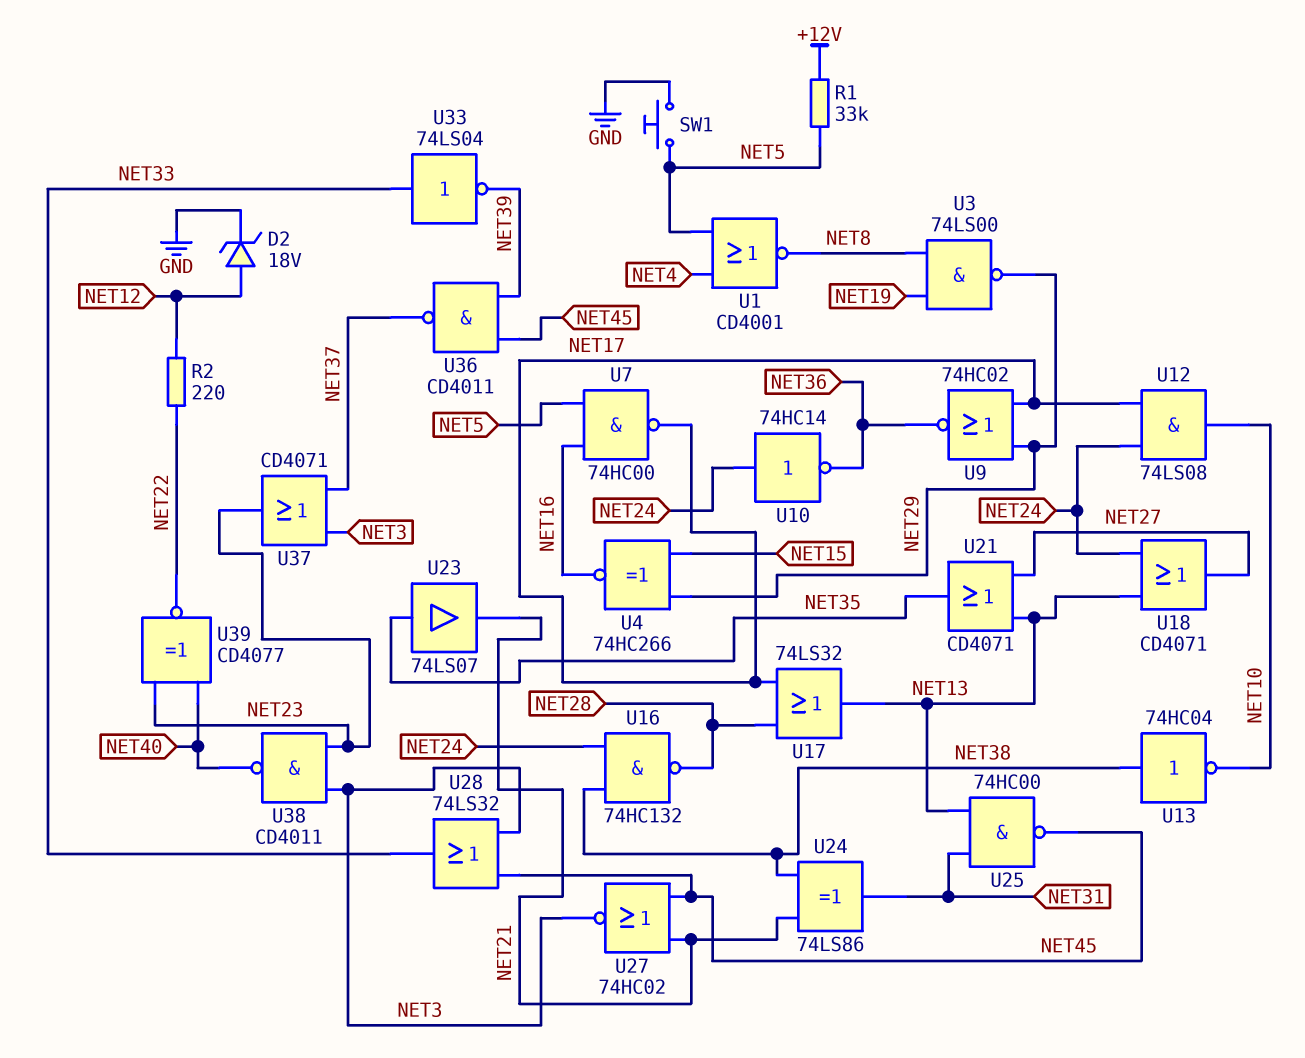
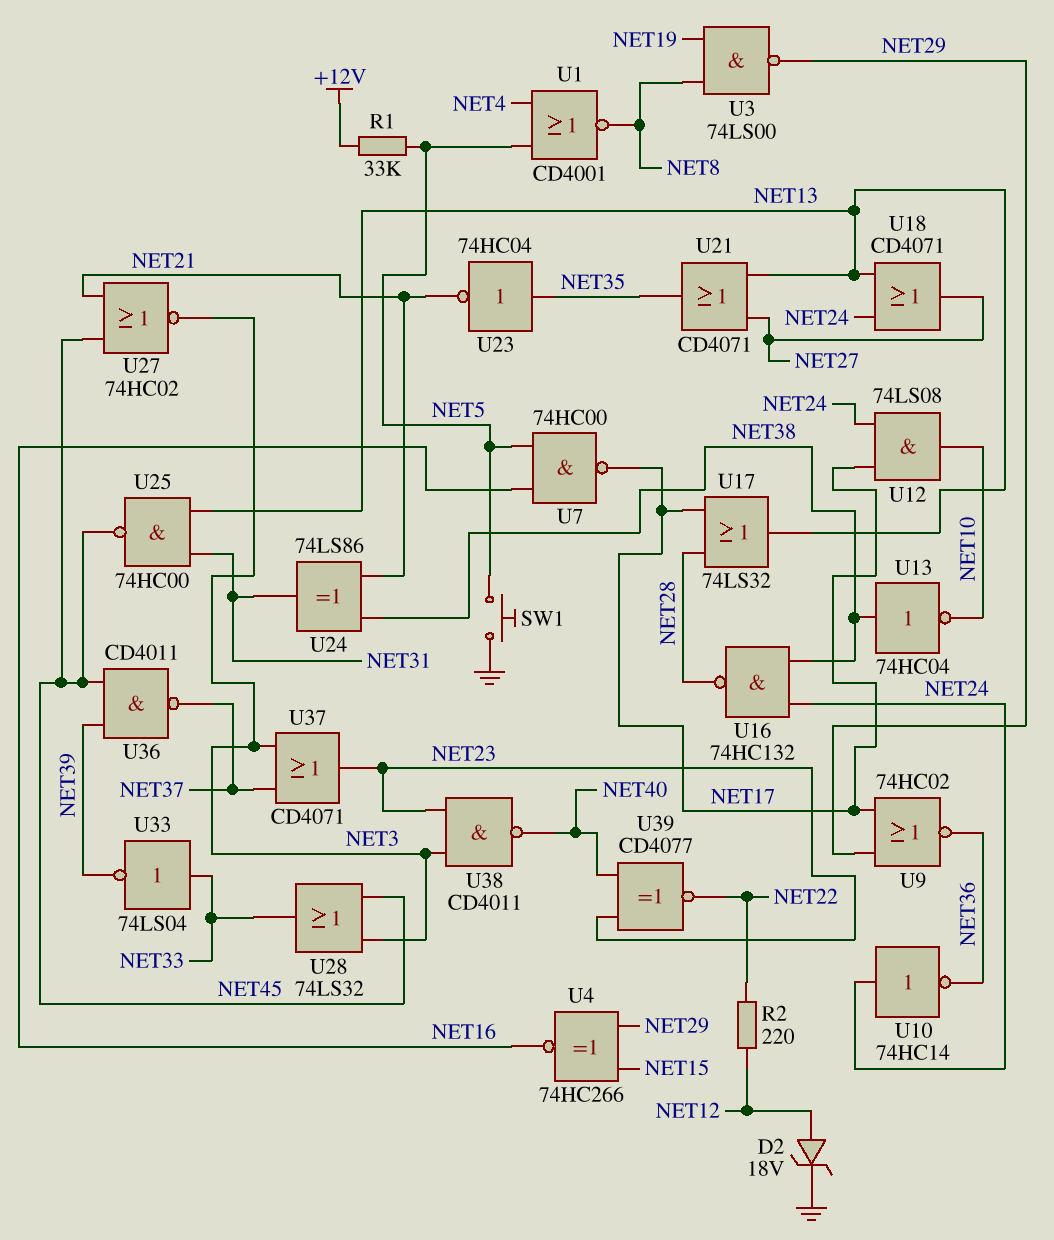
U23: buffer 74LS07 (in NET35, out NET21) -> NOT 74HC04 (in NET35, out NET21)

